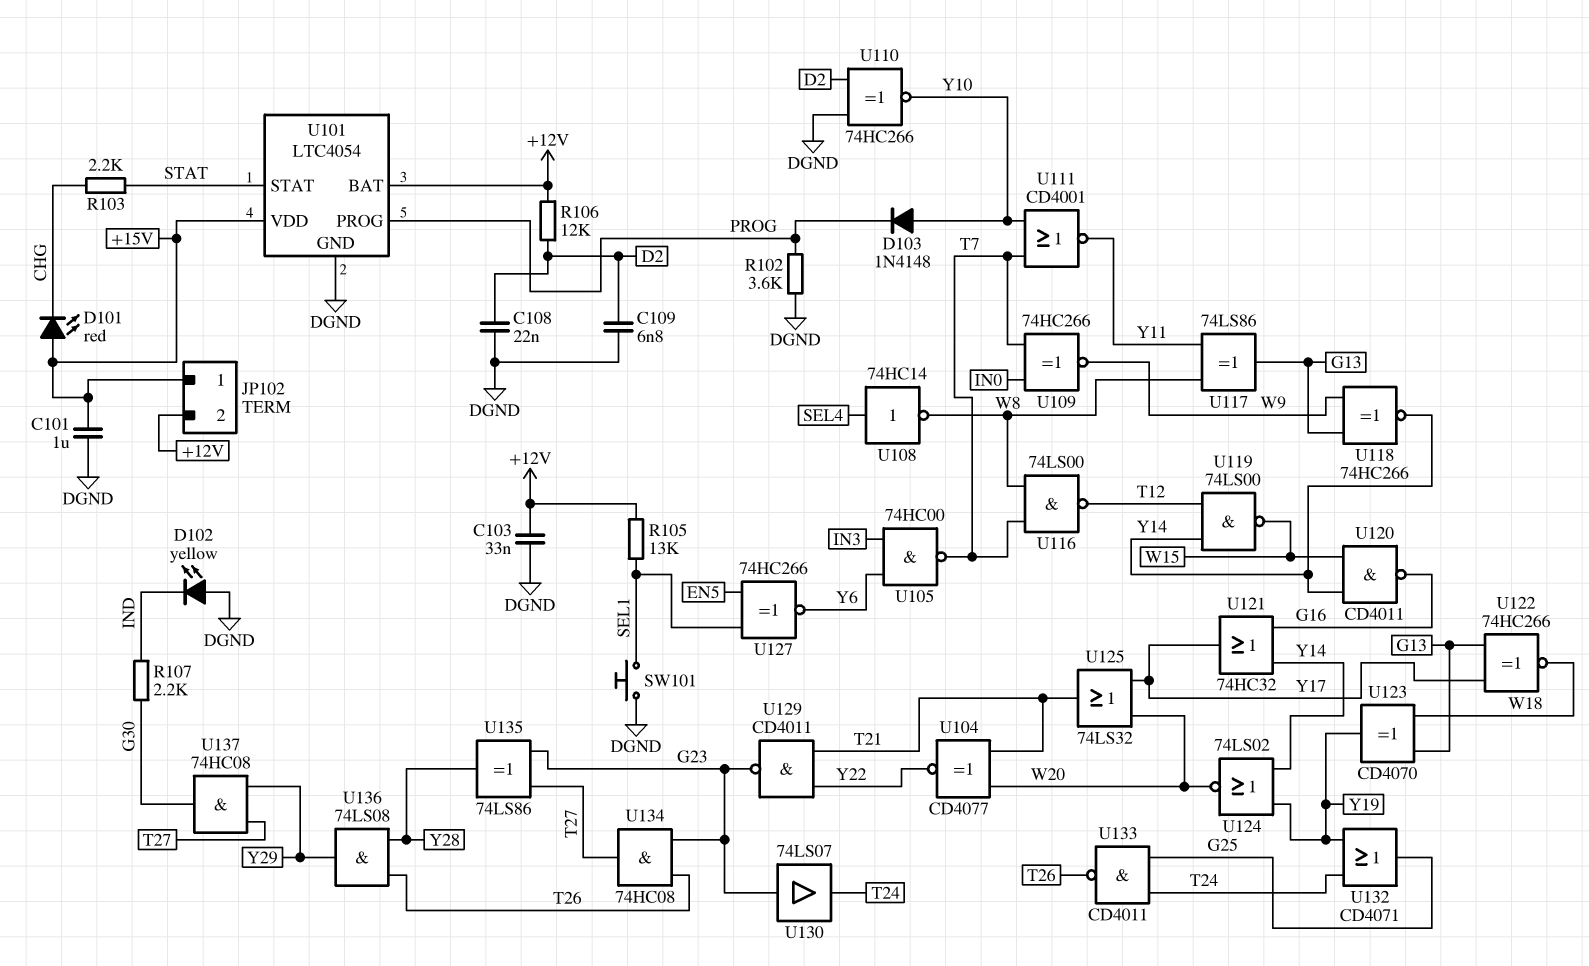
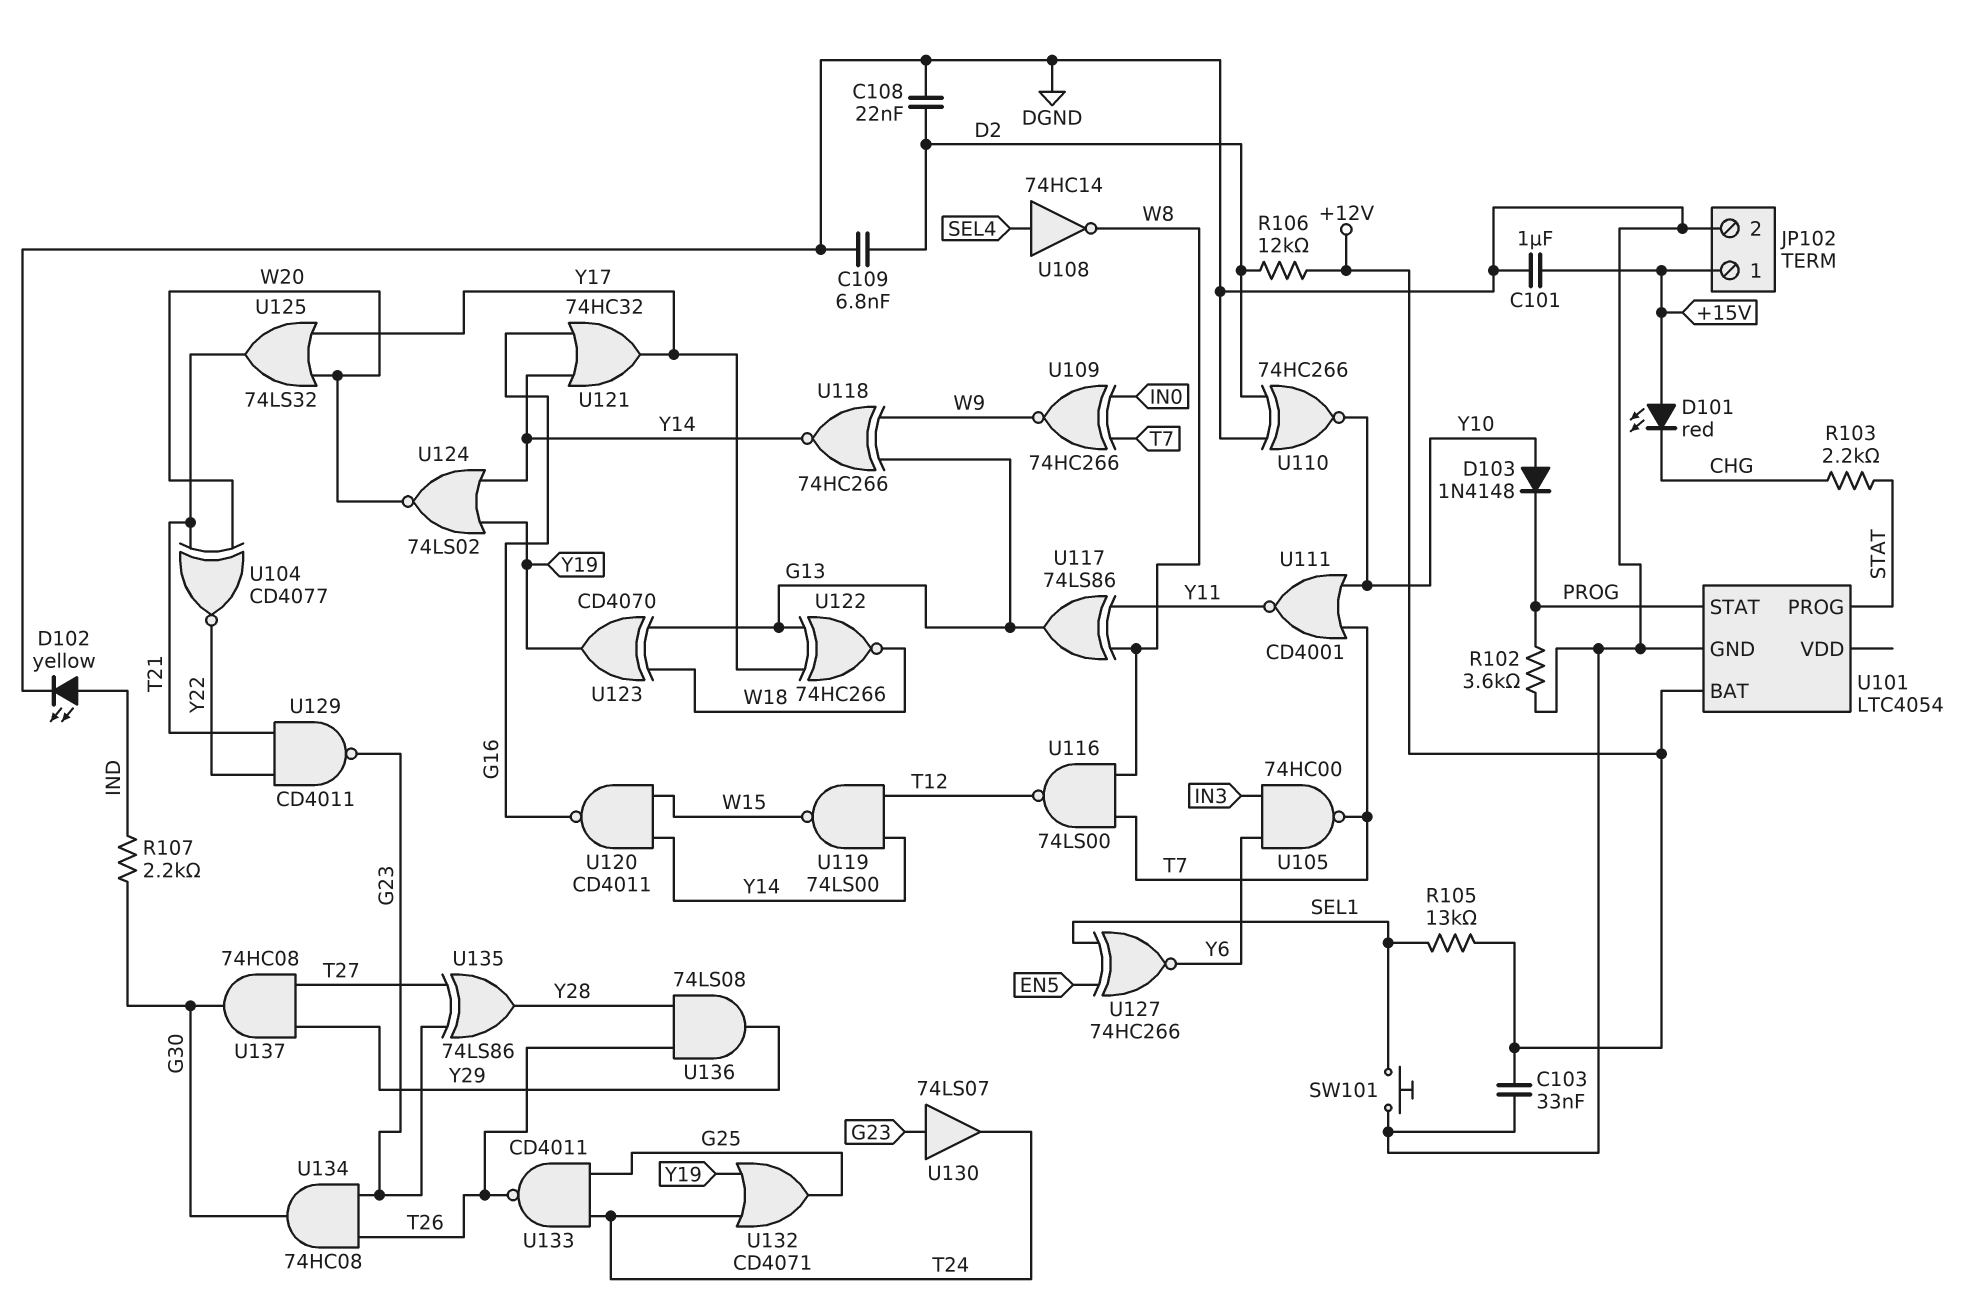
D102: LED yellow (A DGND, K IND) -> LED yellow (A IND, K DGND)
JP102 pin 2: +12V -> DGND
U101 pin PROG: PROG -> STAT
U101 pin STAT: STAT -> PROG
U101 pin VDD: +15V -> none
U134: AND 74HC08 (in G23, in T26, out T27) -> AND 74HC08 (in G23, in T26, out G30)

